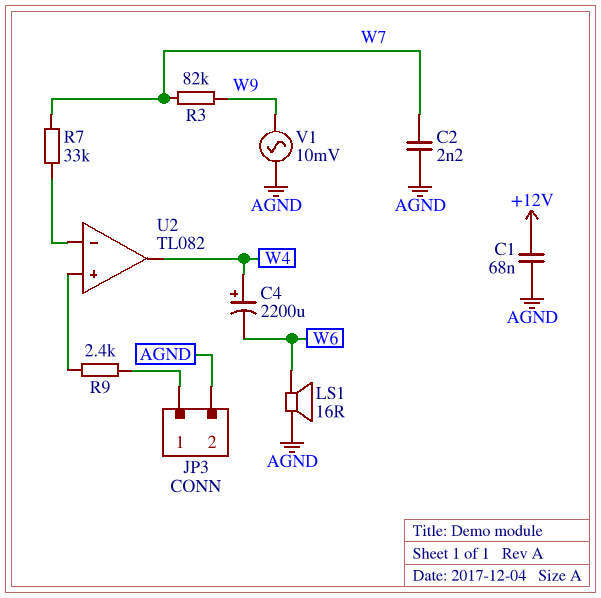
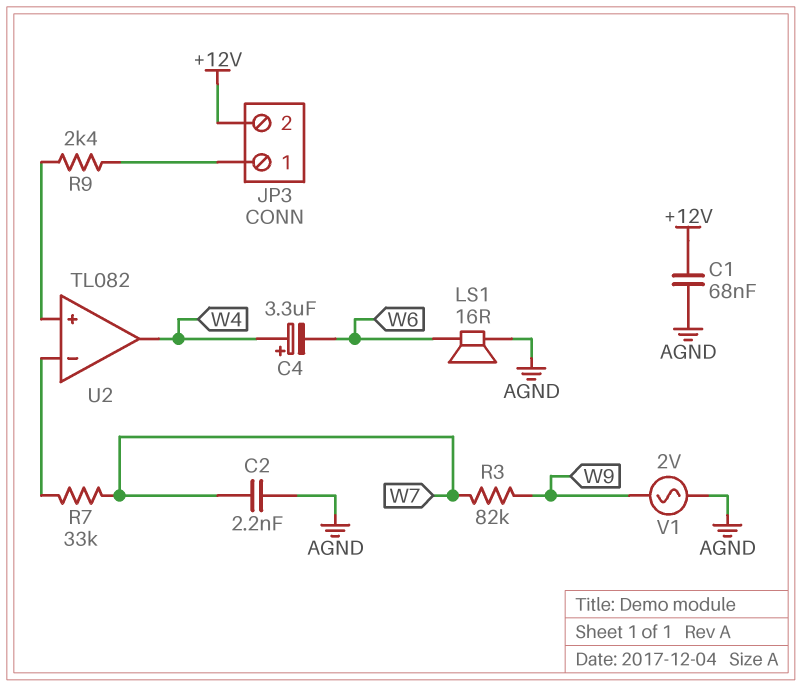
C4: 2200uF (plus W4, minus W6) -> 3.3uF (plus W4, minus W6)
JP3 pin 2: AGND -> +12V
V1: AC 10mV (AGND, W9) -> AC 2V (AGND, W9)

